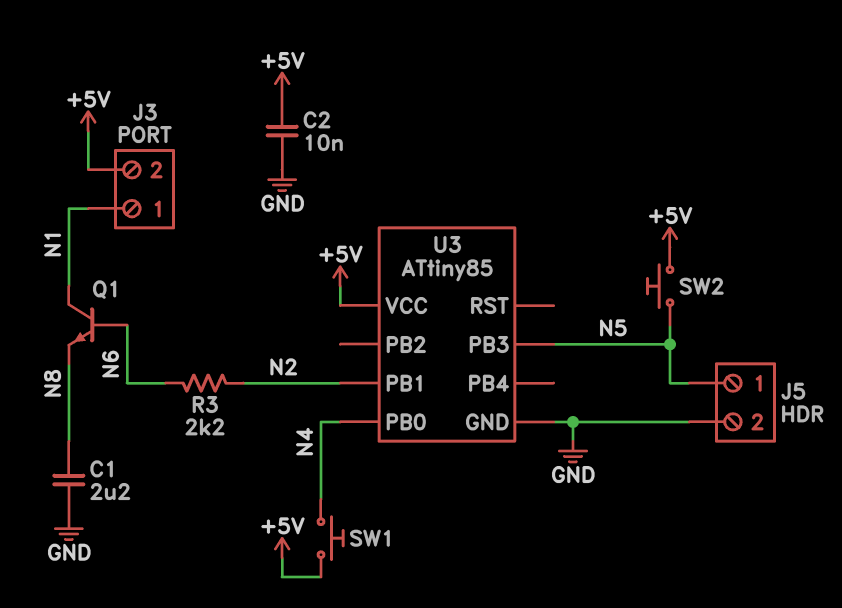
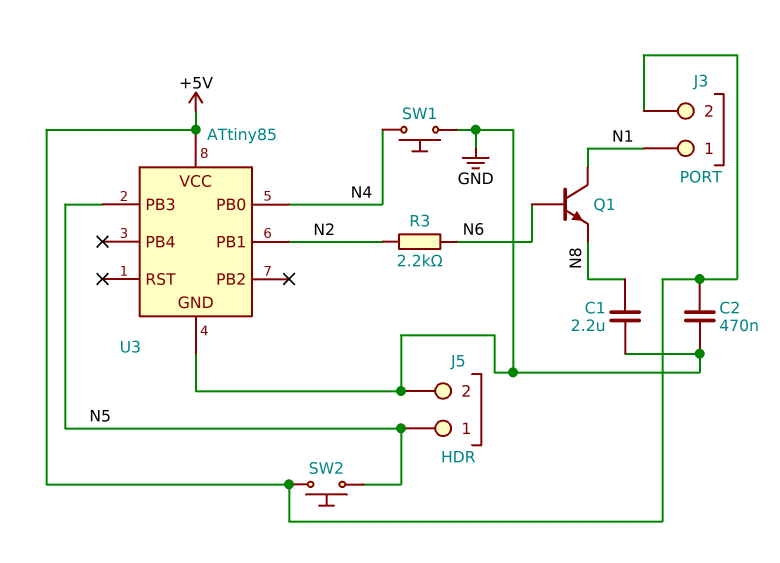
C2: 10nF (+5V, GND) -> 470nF (+5V, GND)
SW1: button (+5V, N4) -> button (GND, N4)

